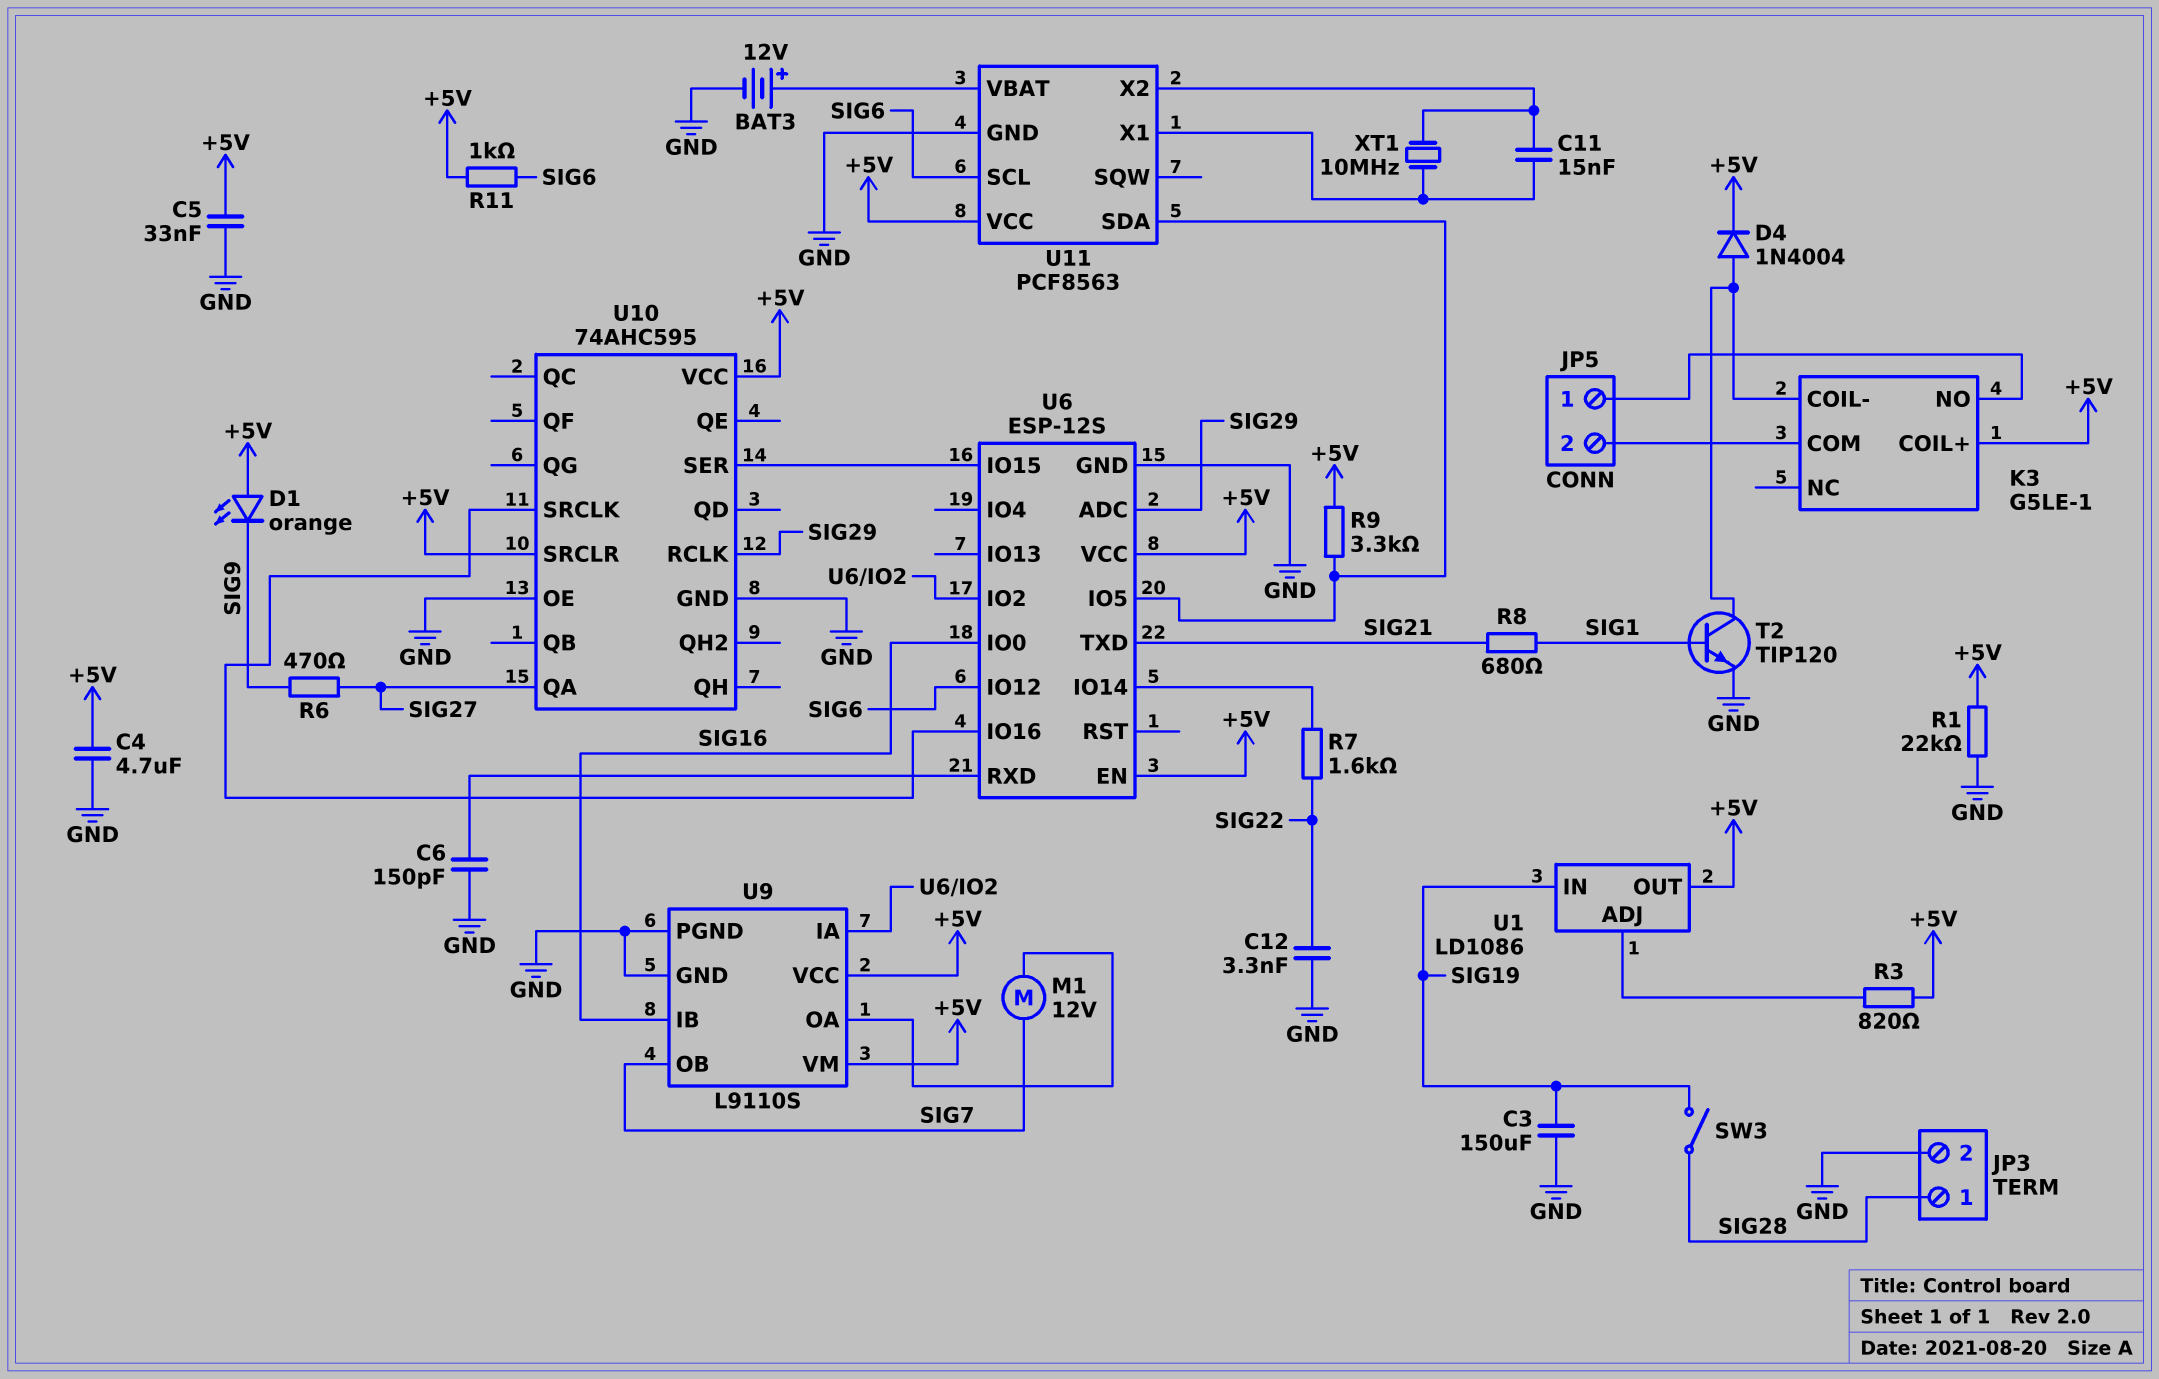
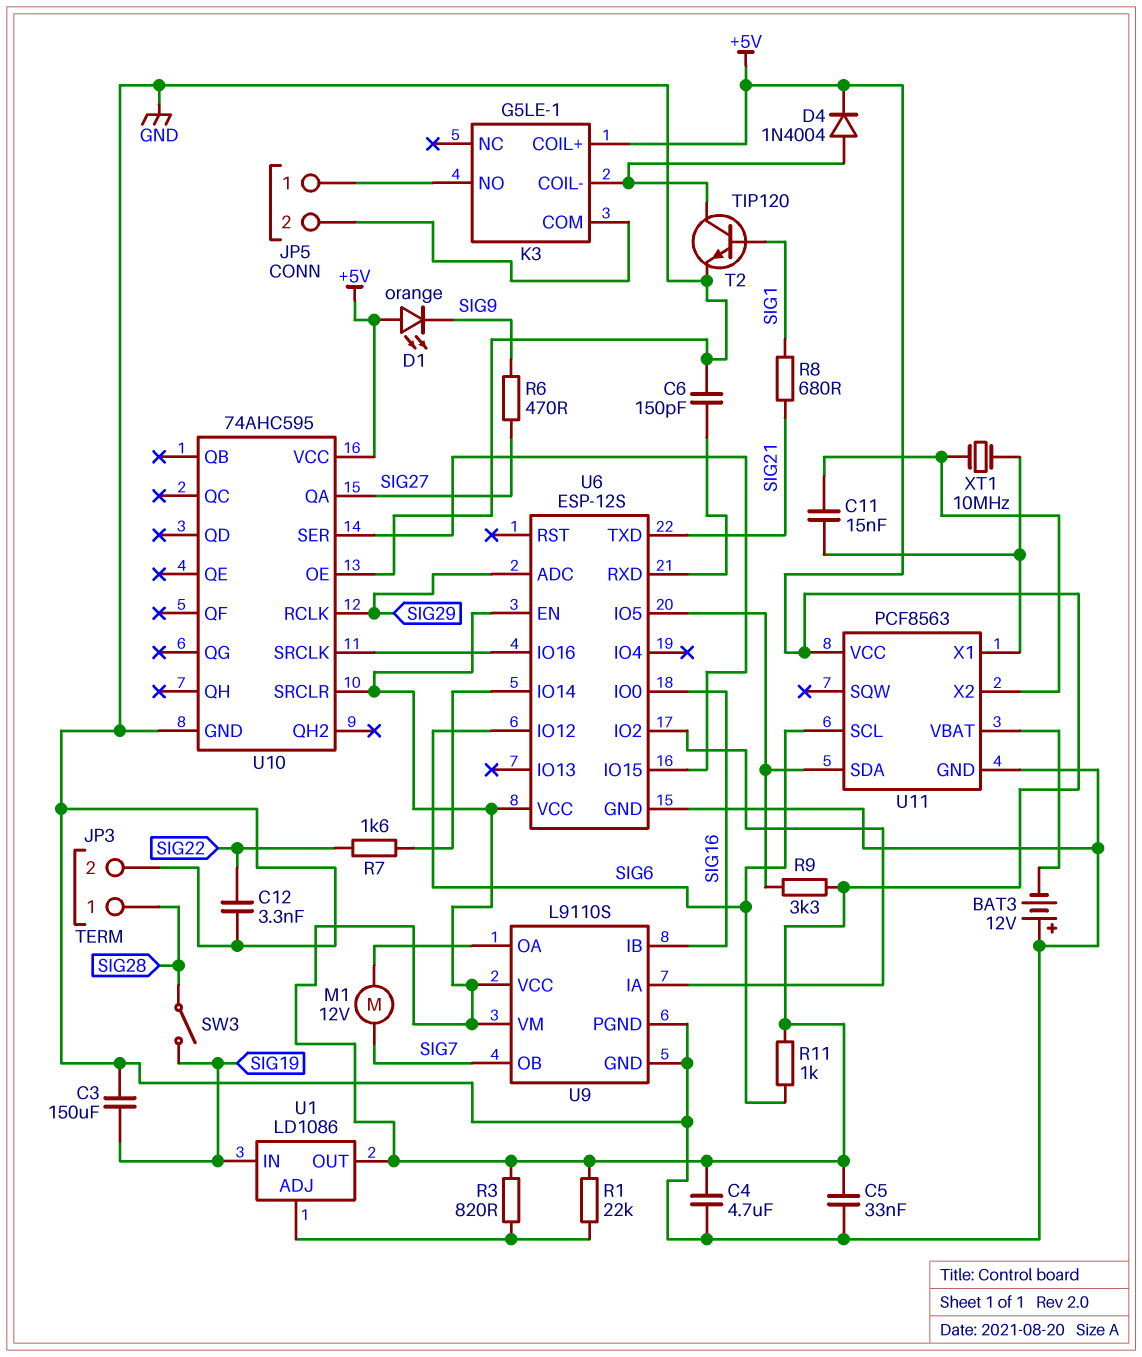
BAT3: 12V (plus U11/VBAT, minus GND) -> 12V (plus GND, minus U11/VBAT)
R1: 22k (+5V, GND) -> 22k (+5V, U1/ADJ)

